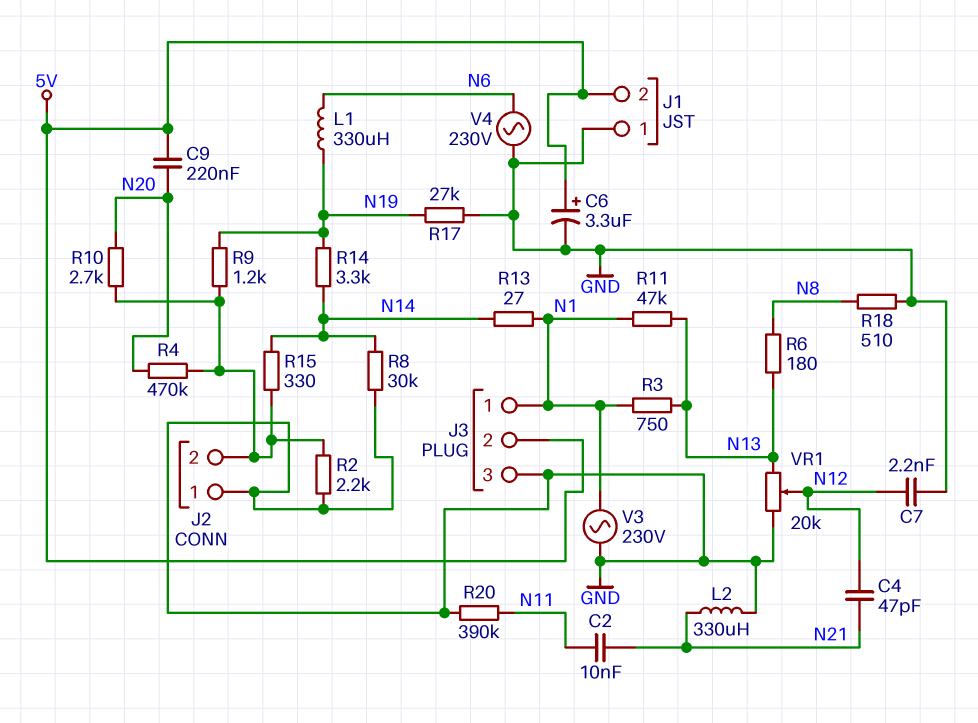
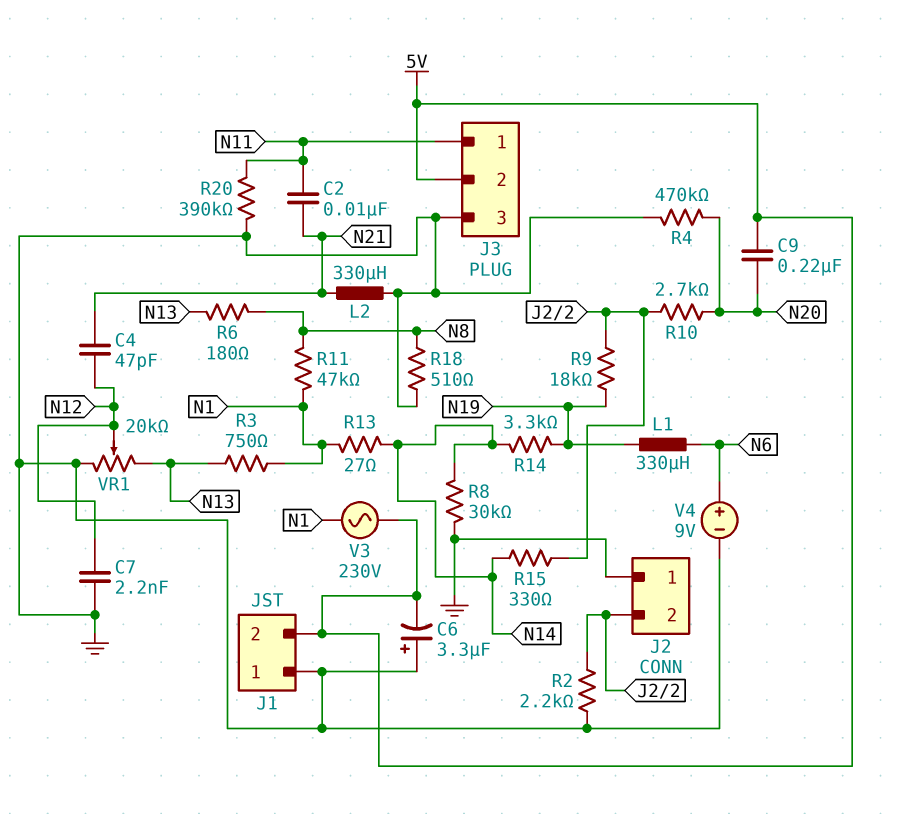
C6: 3.3uF (plus 5V, minus GND) -> 3.3uF (plus GND, minus 5V)
J3 pin 1: N1 -> N11
R4: 470k (J2/2, N20) -> 470k (GND, N20)
R9: 1.2k (J2/2, N19) -> 18k (J2/2, N19)
R11: 47k (N1, N13) -> 47k (N1, N8)
R17: 27k (GND, N19) -> none
V3: AC 230V (GND, N1) -> AC 230V (5V, N1)
V4: AC 230V (GND, N6) -> 9V (plus N6, minus GND)

